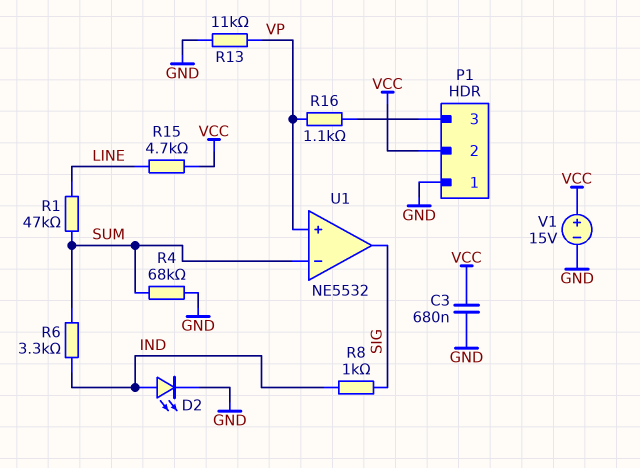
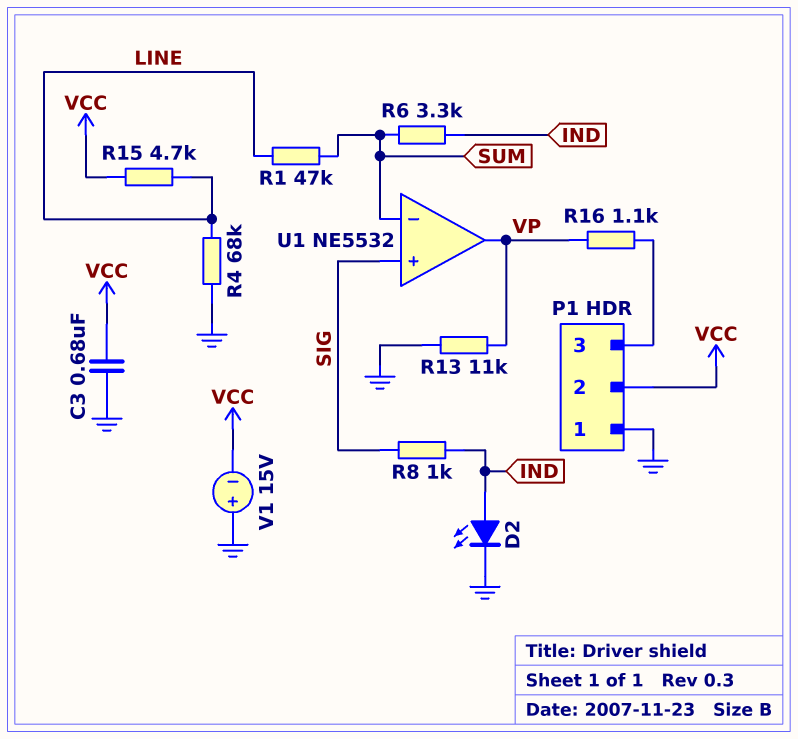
R4: 68k (GND, SUM) -> 68k (GND, LINE)
U1 pin in+: VP -> SIG
U1 pin out: SIG -> VP
V1: 15V (plus VCC, minus GND) -> 15V (plus GND, minus VCC)

